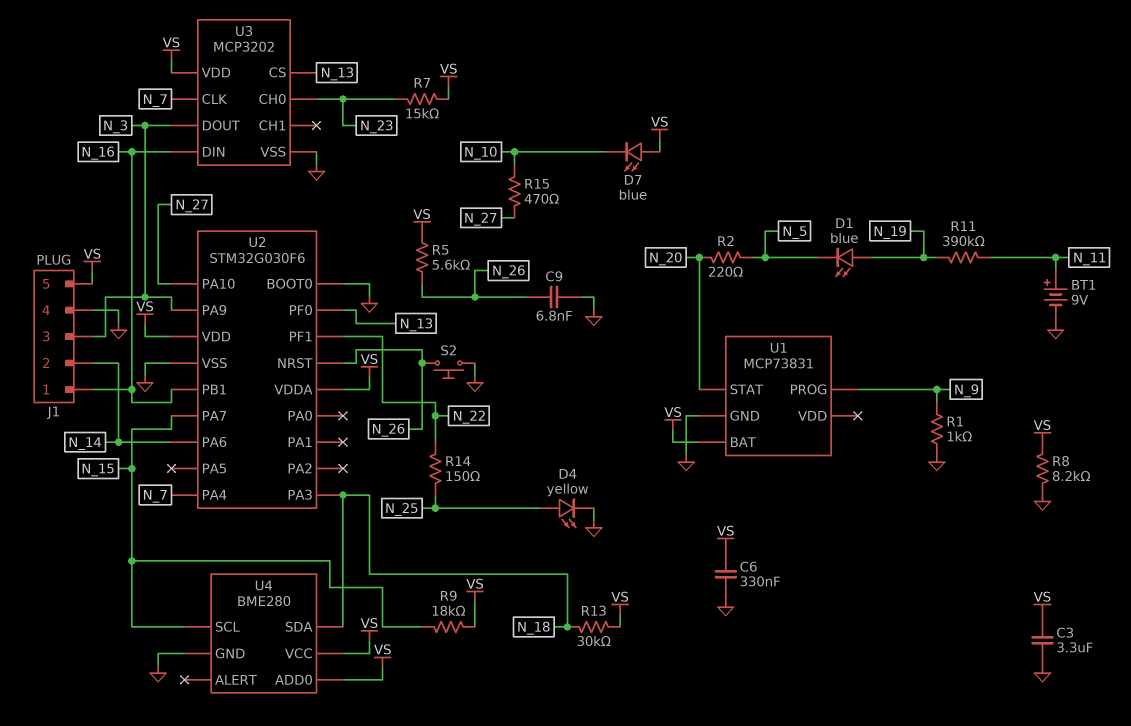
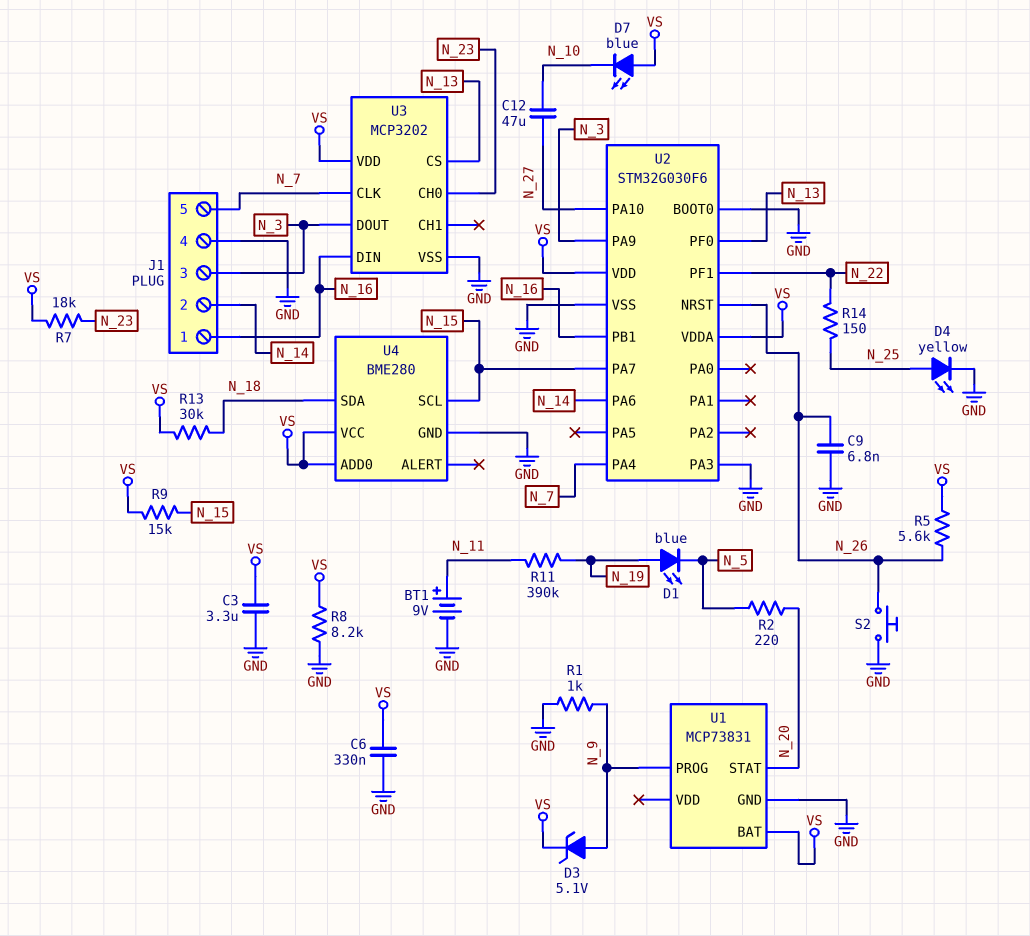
C12: none -> 47uF (N_10, N_27)
D3: none -> zener 5.1V (A N_9, K VS)
J1 pin 5: VS -> N_7
R7: 15k (N_23, VS) -> 18k (N_23, VS)
R9: 18k (N_15, VS) -> 15k (N_15, VS)
R15: 470 (N_10, N_27) -> none
U2 pin PA3: N_18 -> GND

